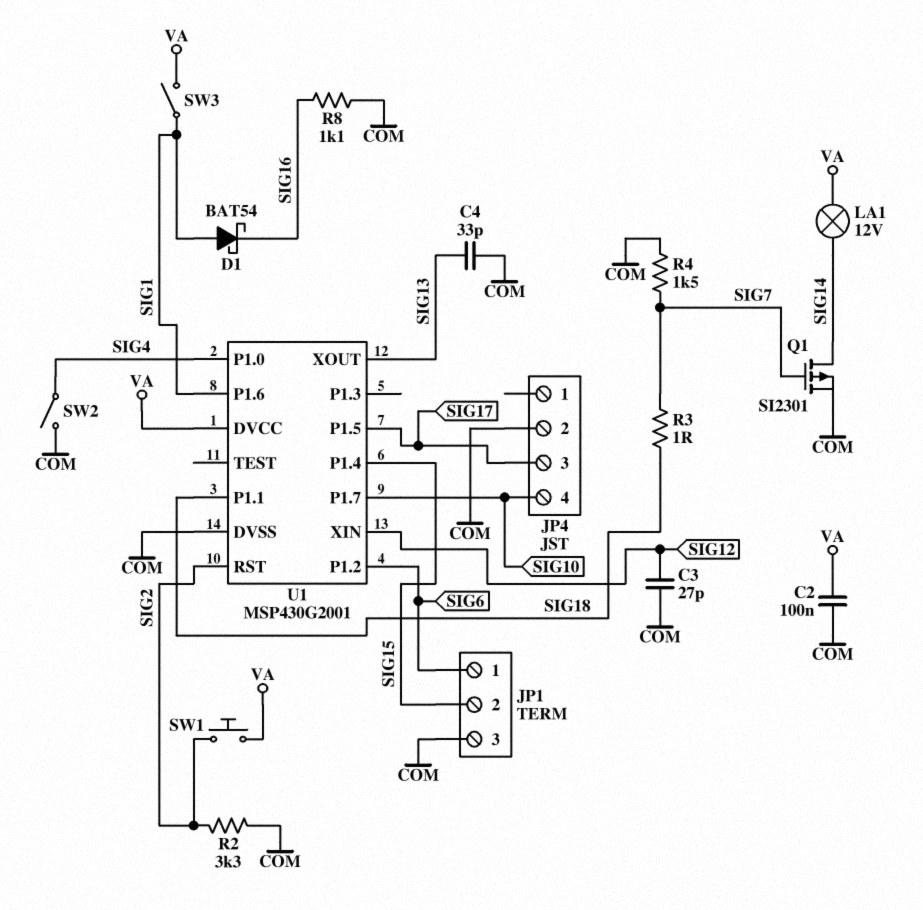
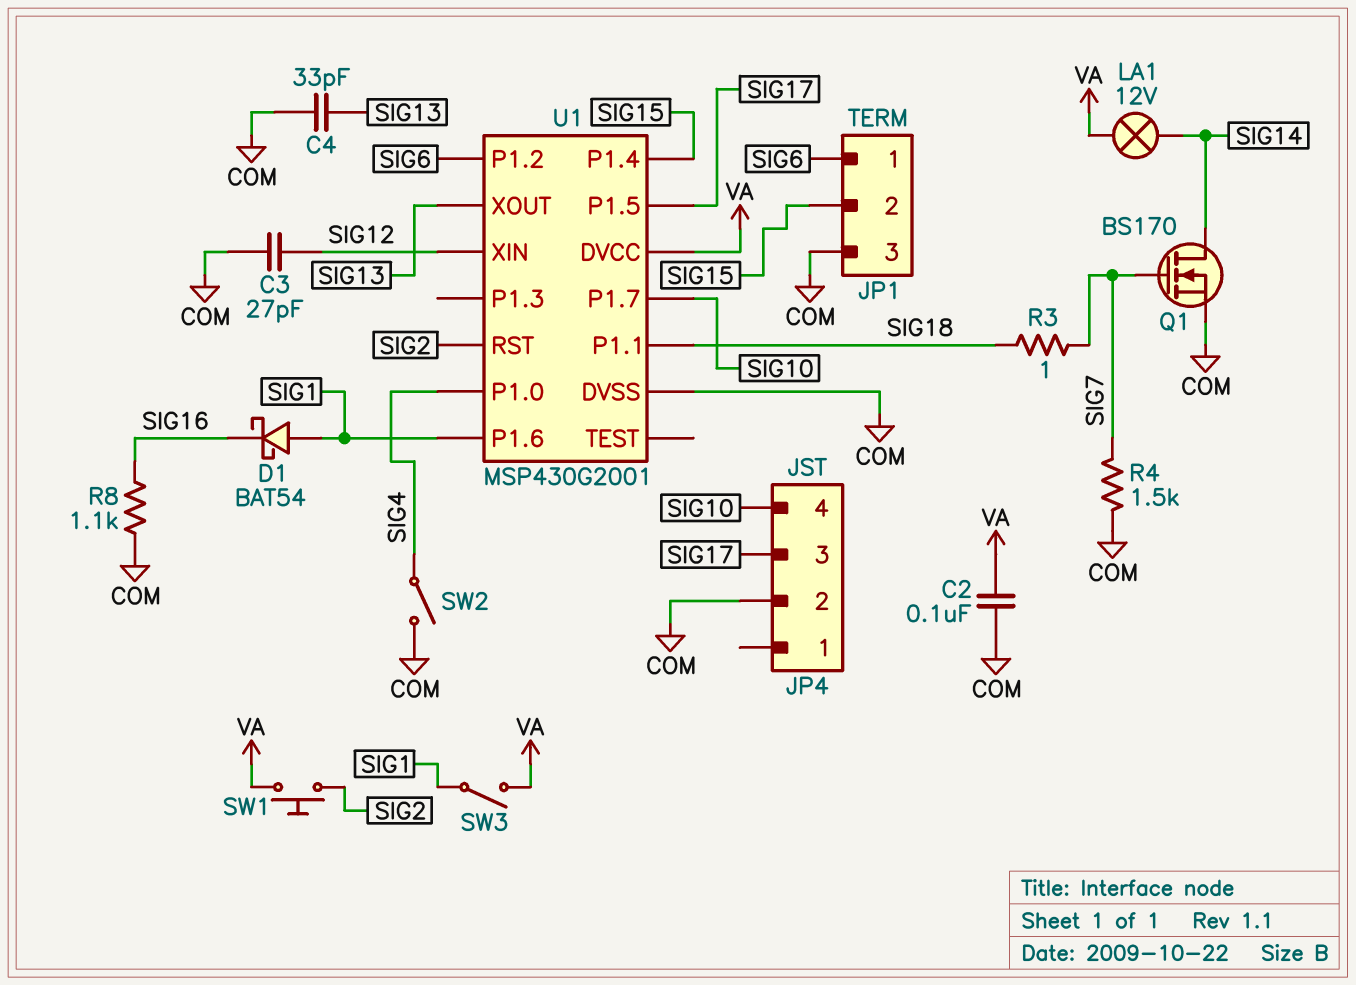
Q1: PMOS SI2301 (G SIG7, D SIG14, S COM) -> NMOS BS170 (G SIG7, D SIG14, S COM)
R2: 3.3k (COM, SIG2) -> none

